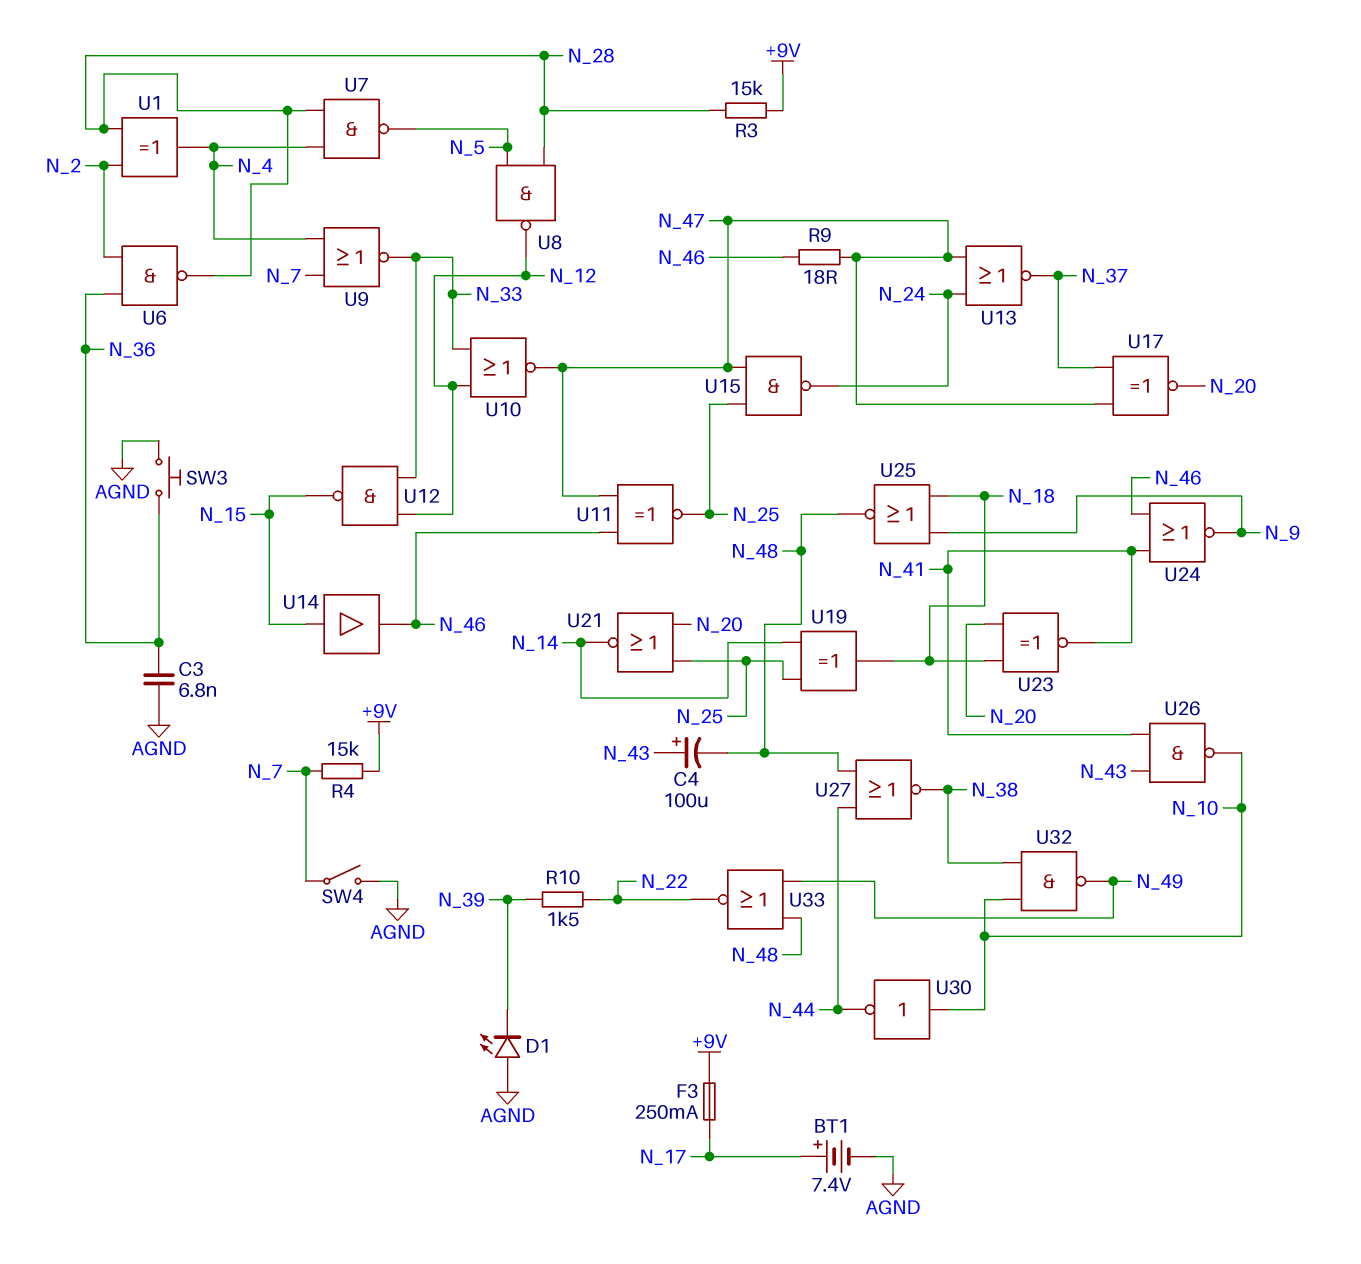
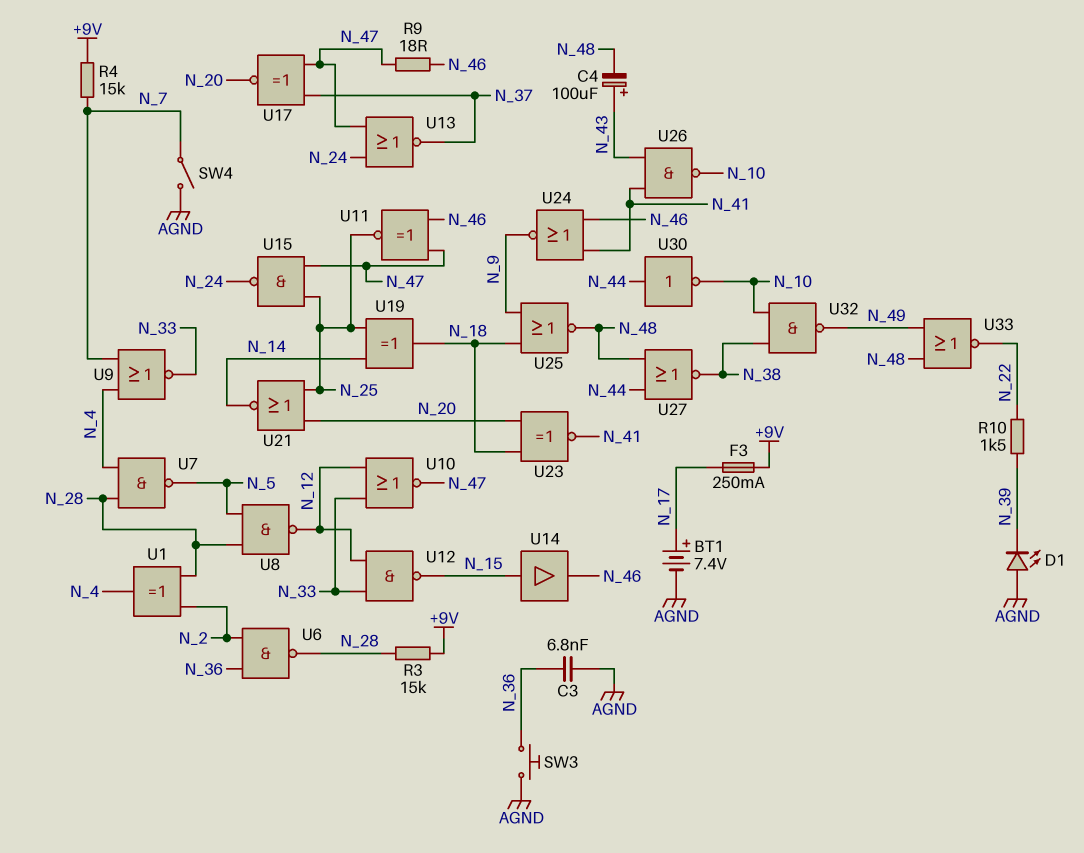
U30: NOT (in N_10, out N_44) -> NOT (in N_44, out N_10)

